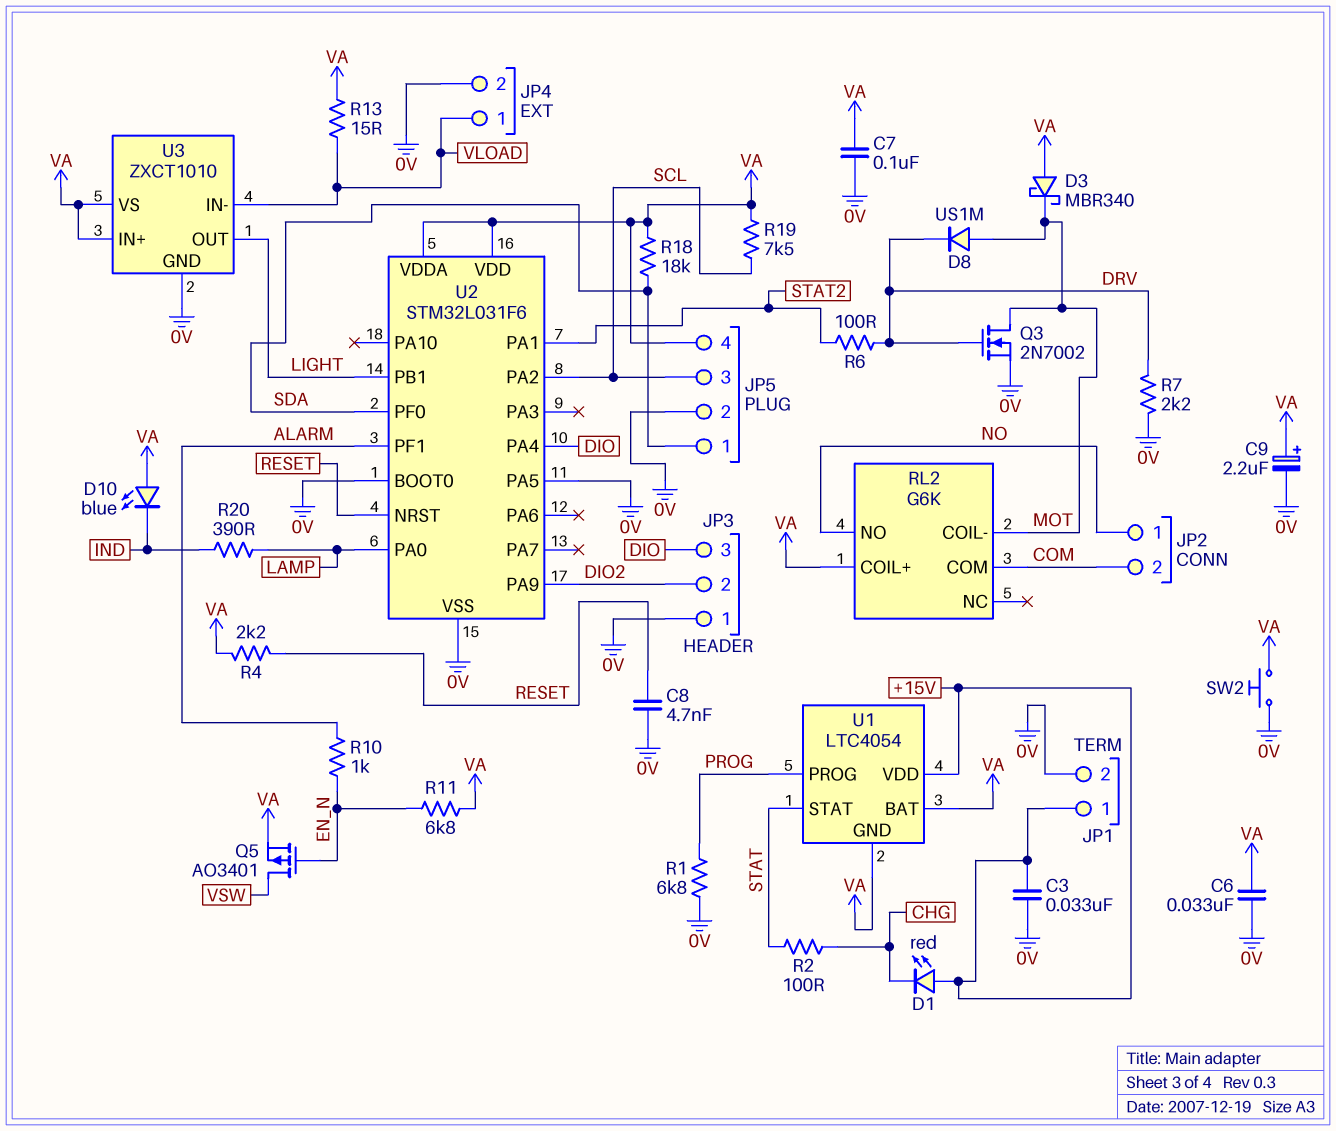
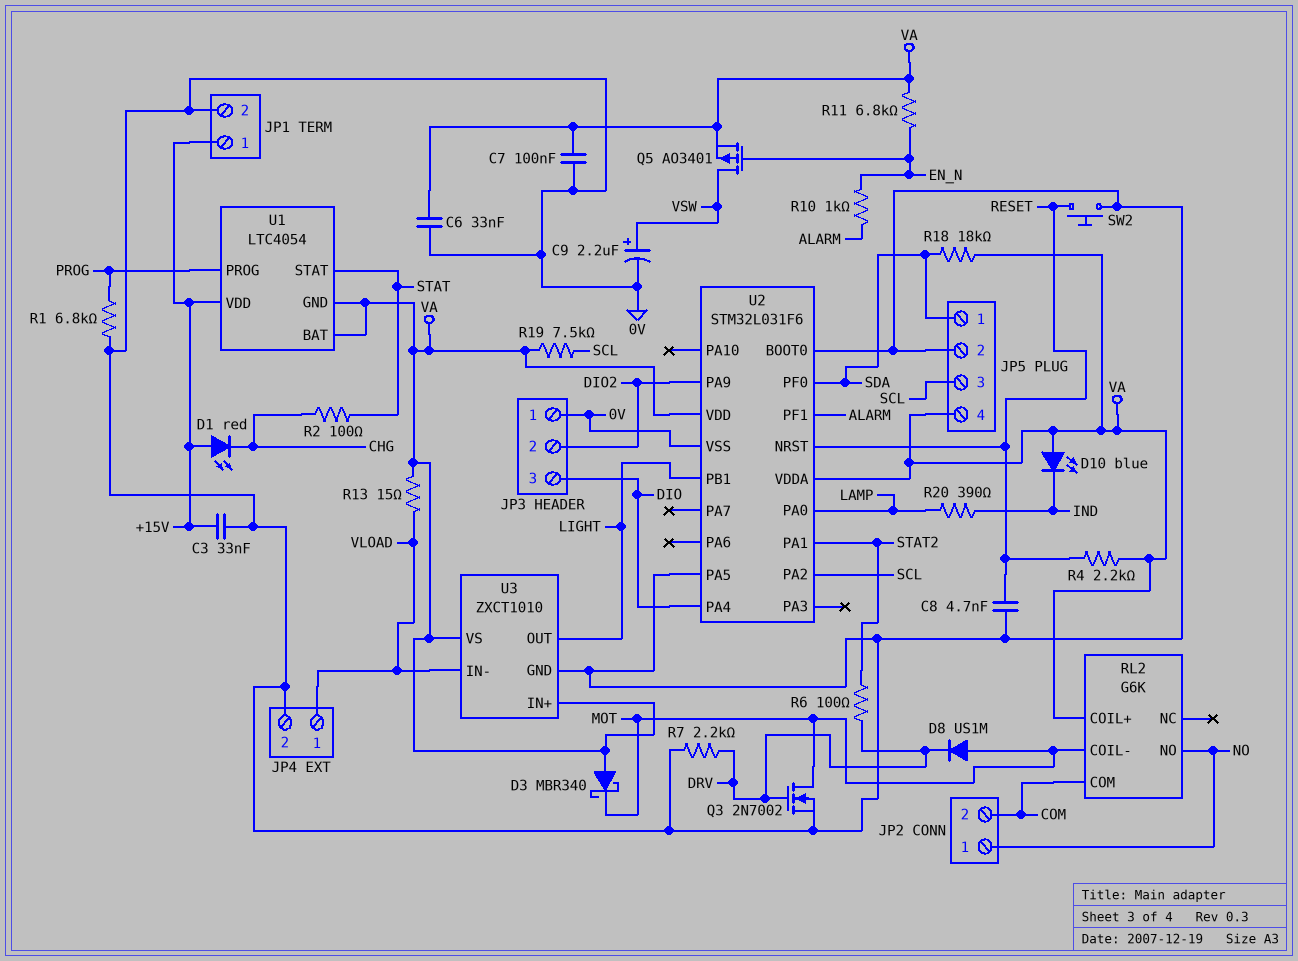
C9: 2.2uF (plus VA, minus 0V) -> 2.2uF (plus VSW, minus 0V)
SW2: button (0V, VA) -> button (0V, RESET)

